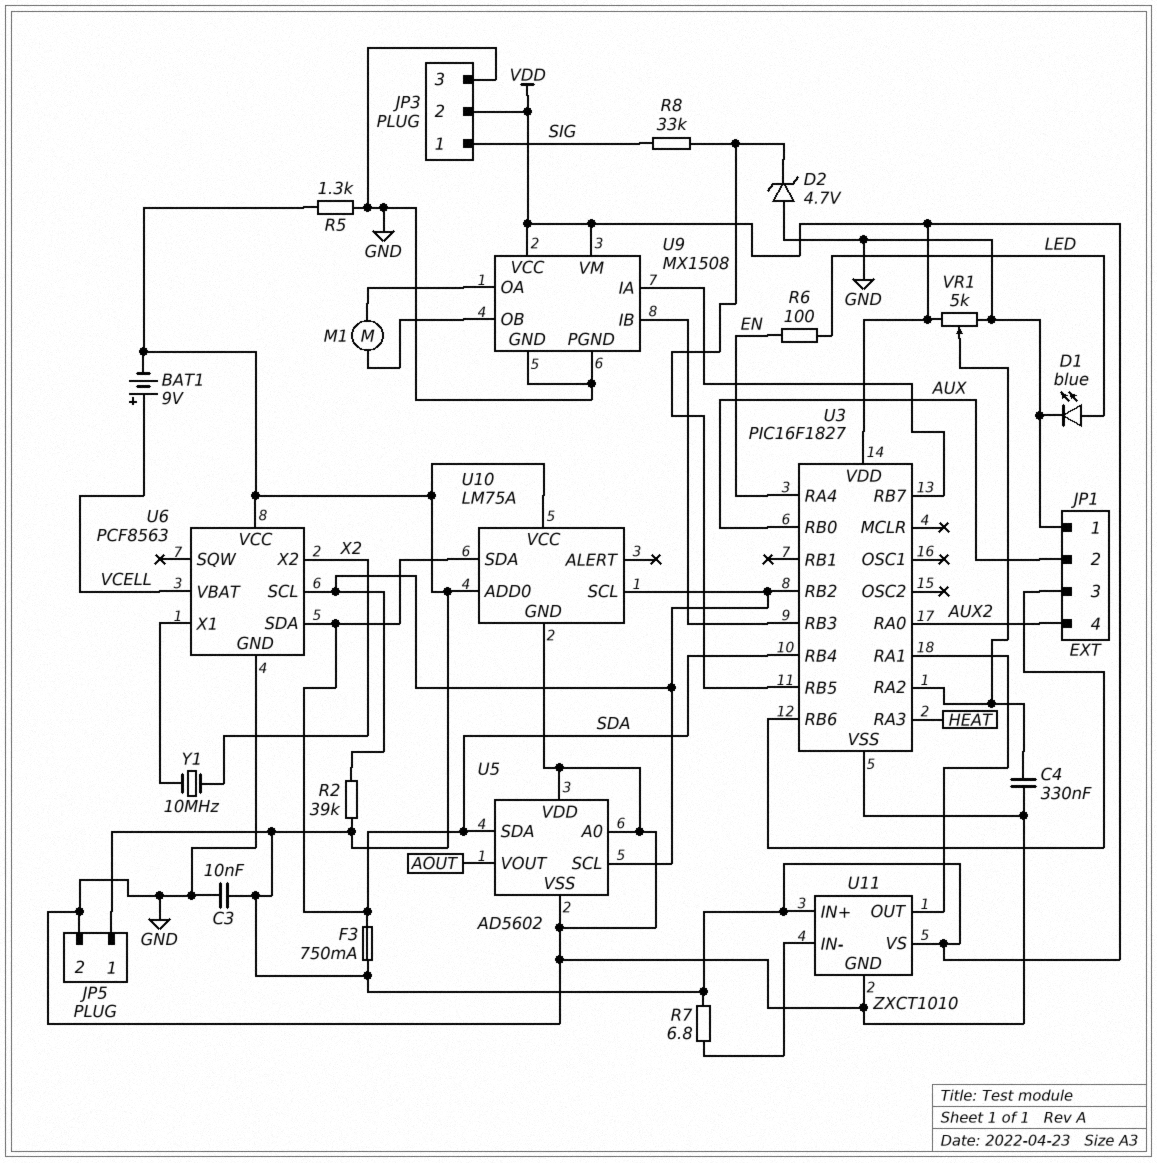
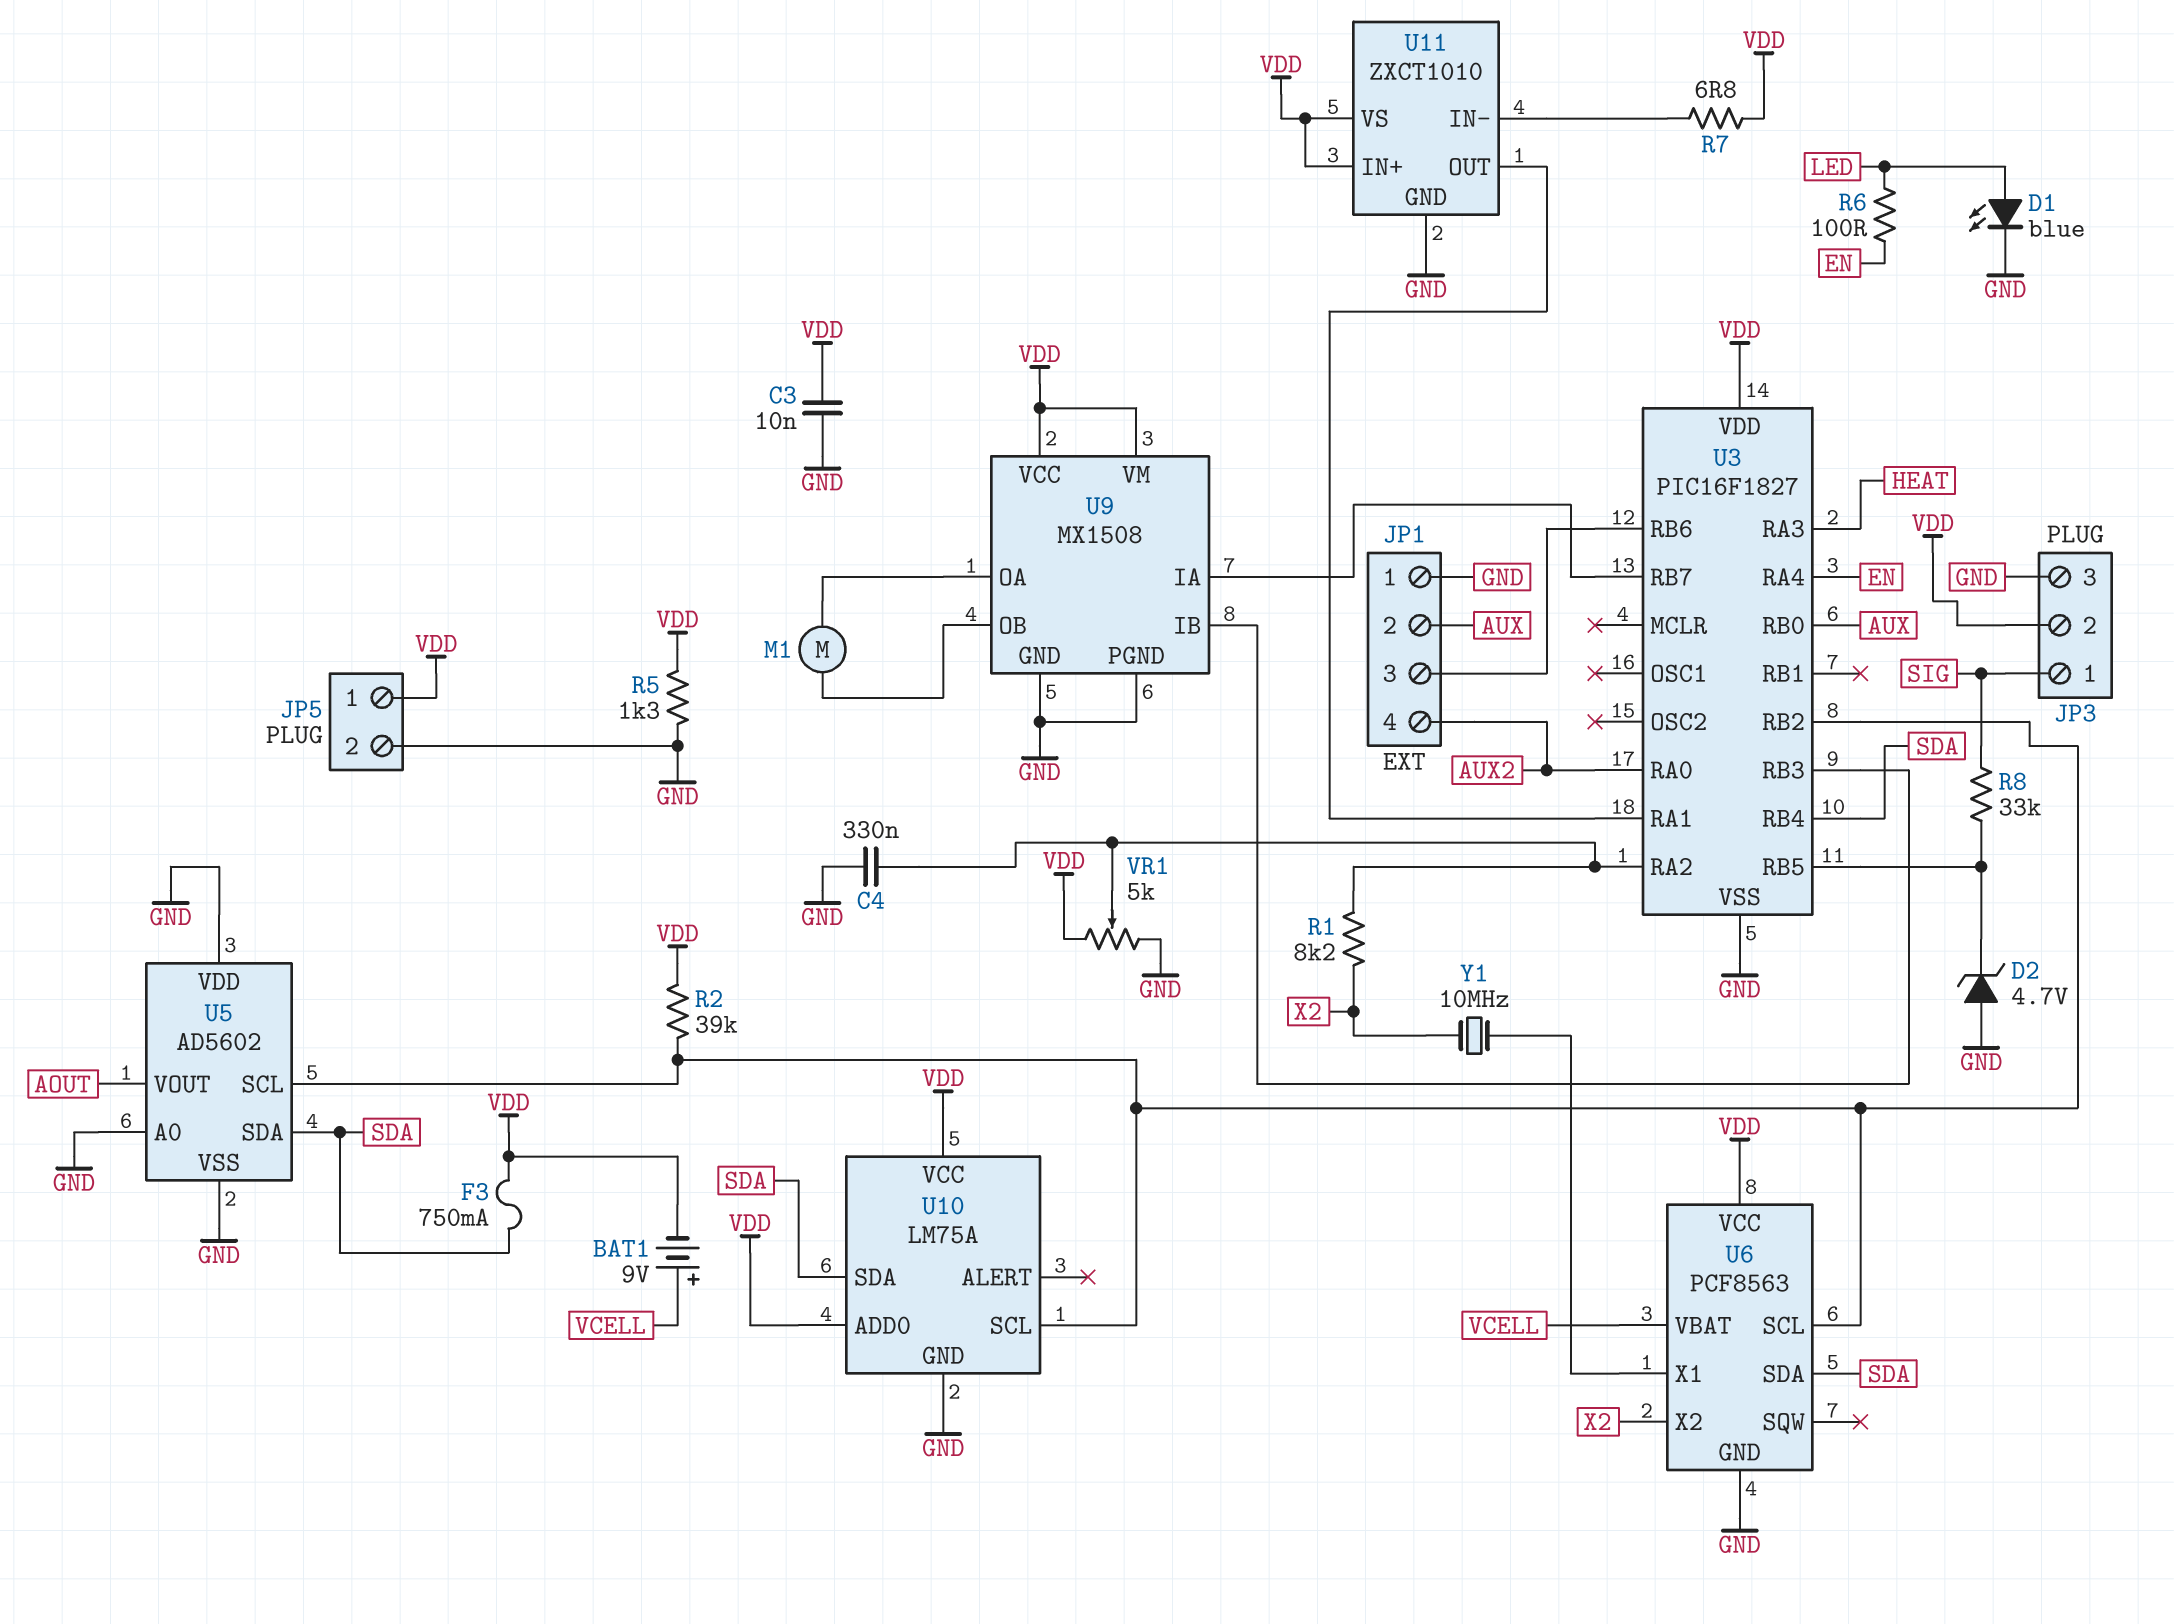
R1: none -> 8.2k (U3/RA2, X2)

